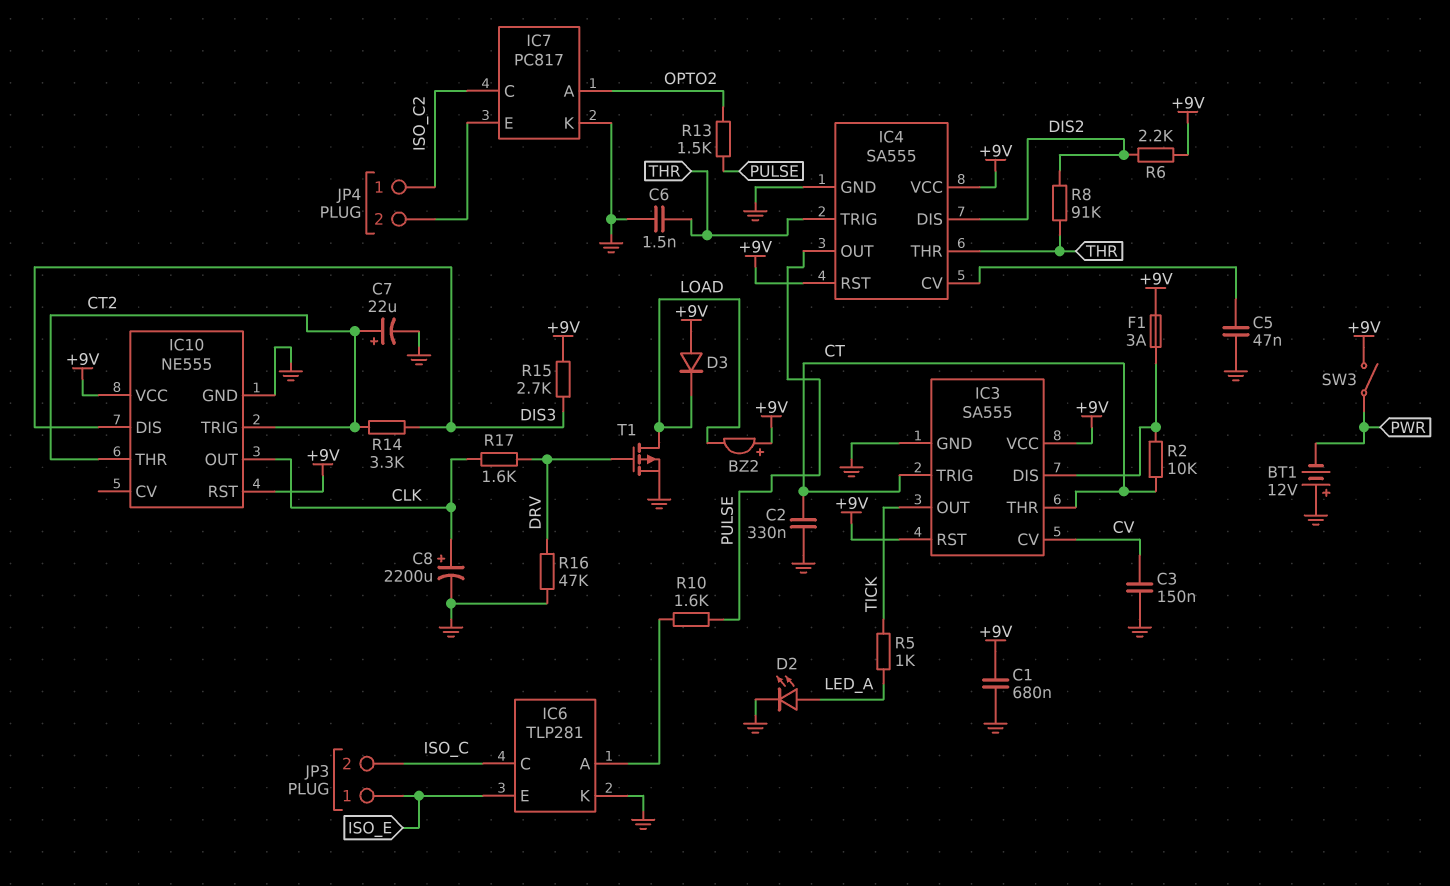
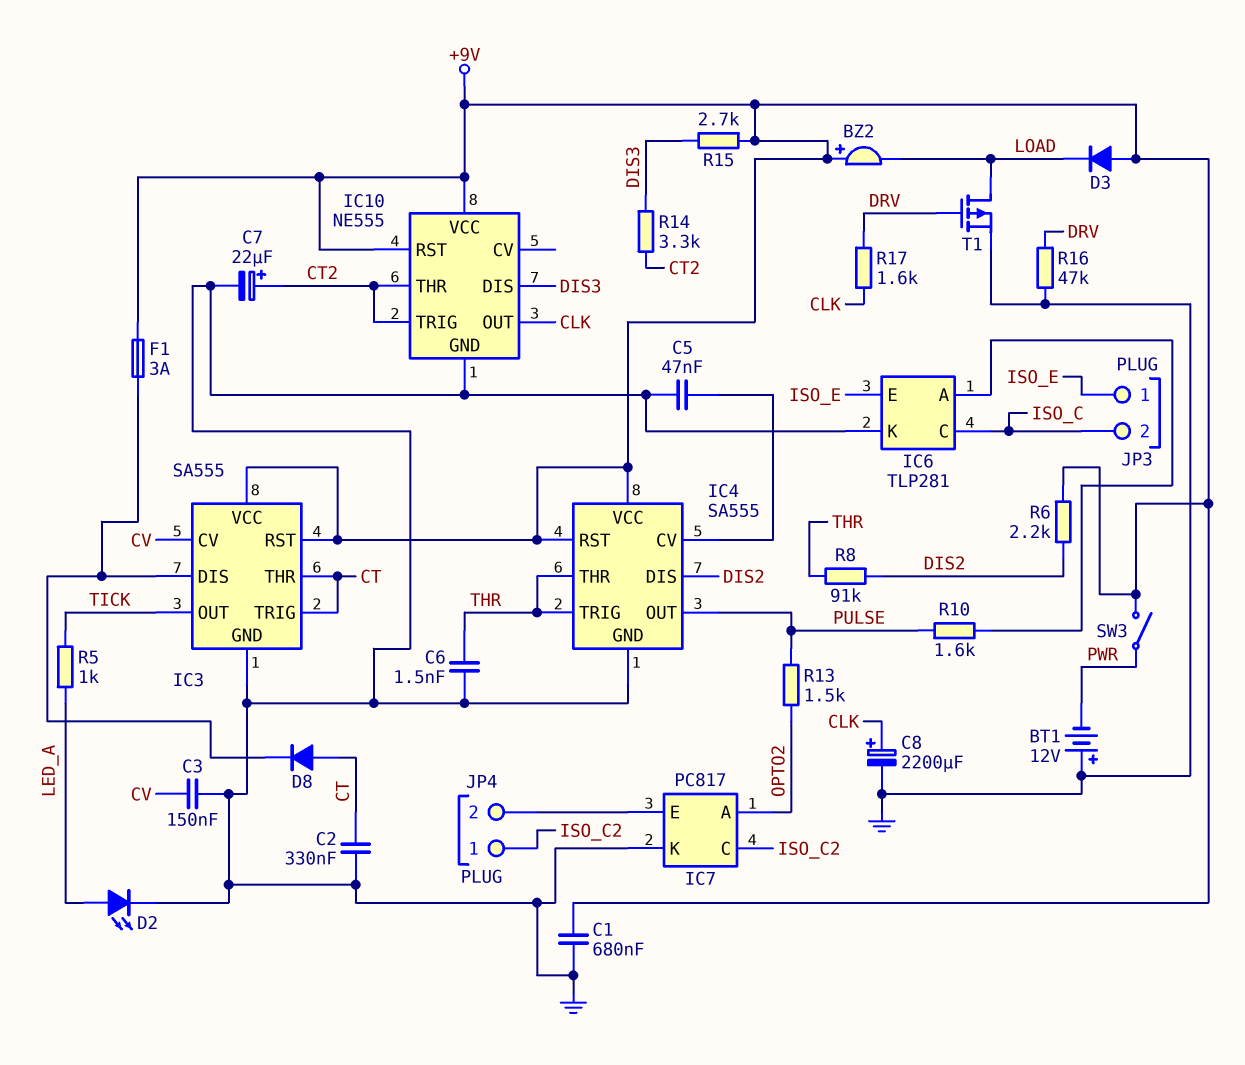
D8: none -> diode (A CT, K IC3/DIS)
R2: 10k (CT, IC3/DIS) -> none

